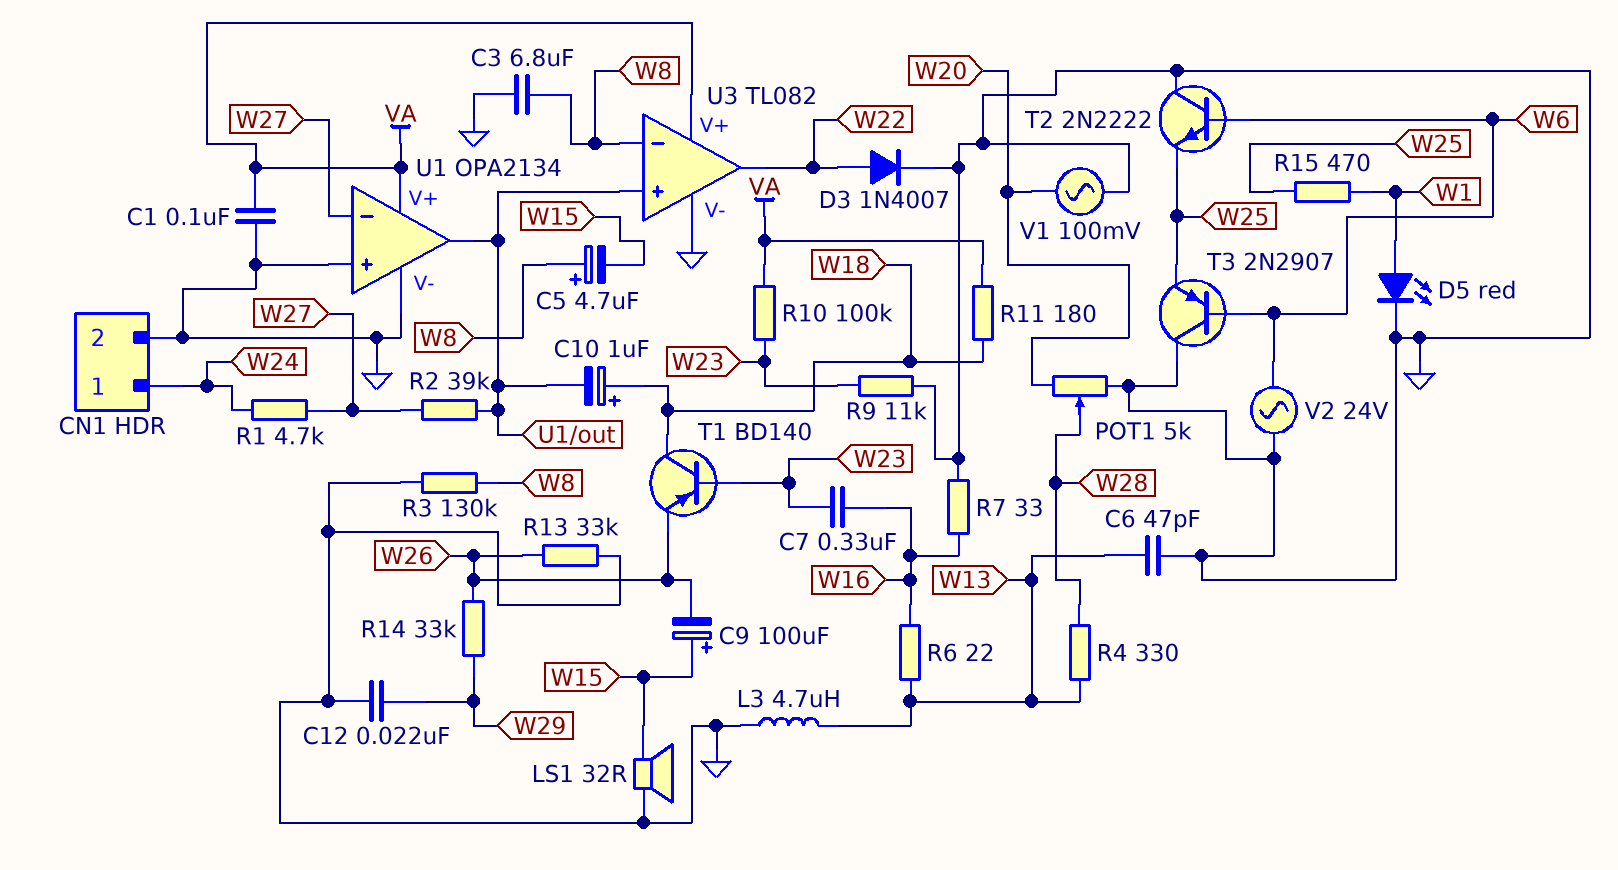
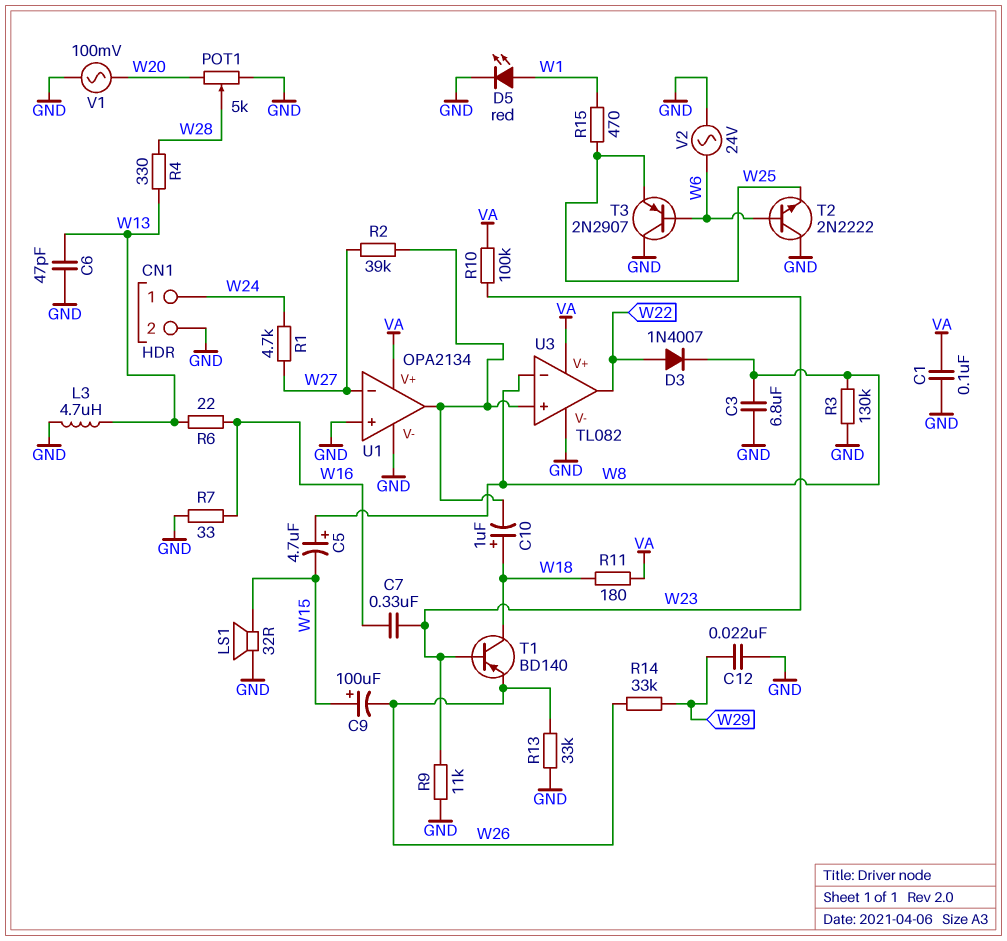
D3: diode 1N4007 (A W22, K GND) -> diode 1N4007 (A W22, K W8)

